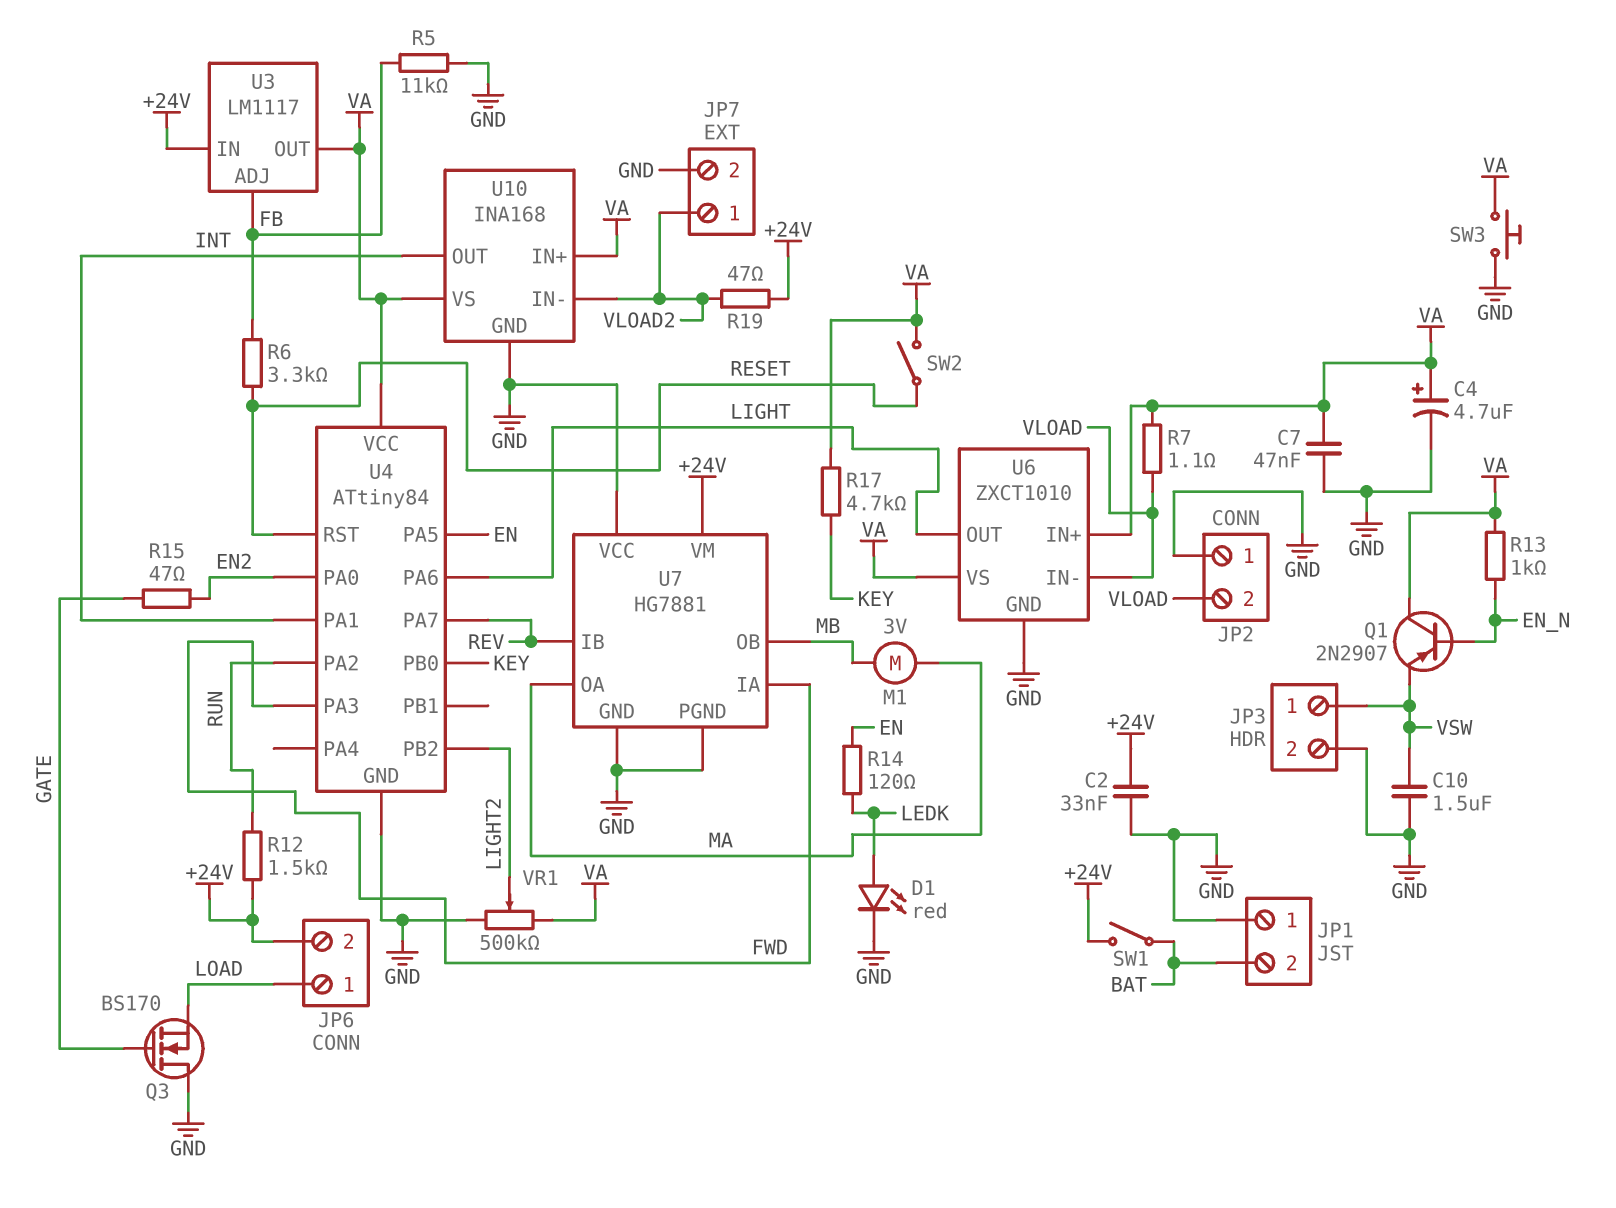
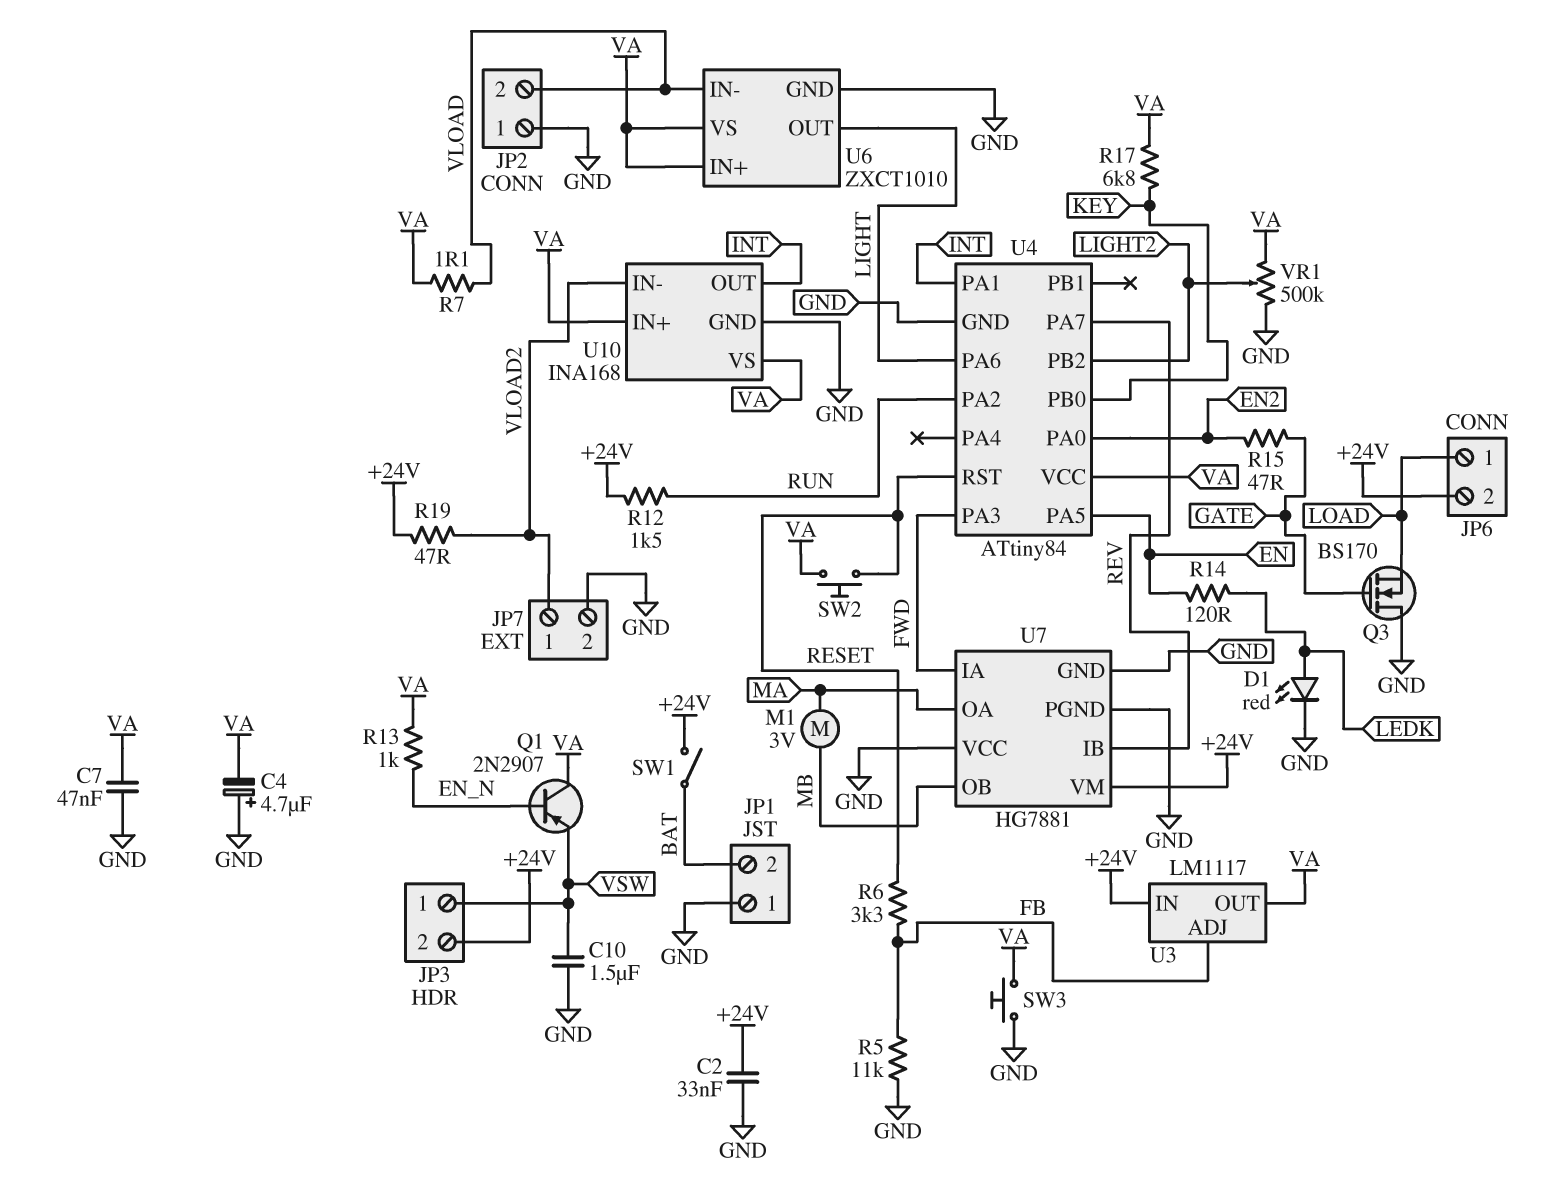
C4: 4.7uF (plus VA, minus GND) -> 4.7uF (plus GND, minus VA)
JP3 pin 2: GND -> +24V
R17: 4.7k (KEY, VA) -> 6.8k (KEY, VA)
SW2: switch (RESET, VA) -> button (RESET, VA)

